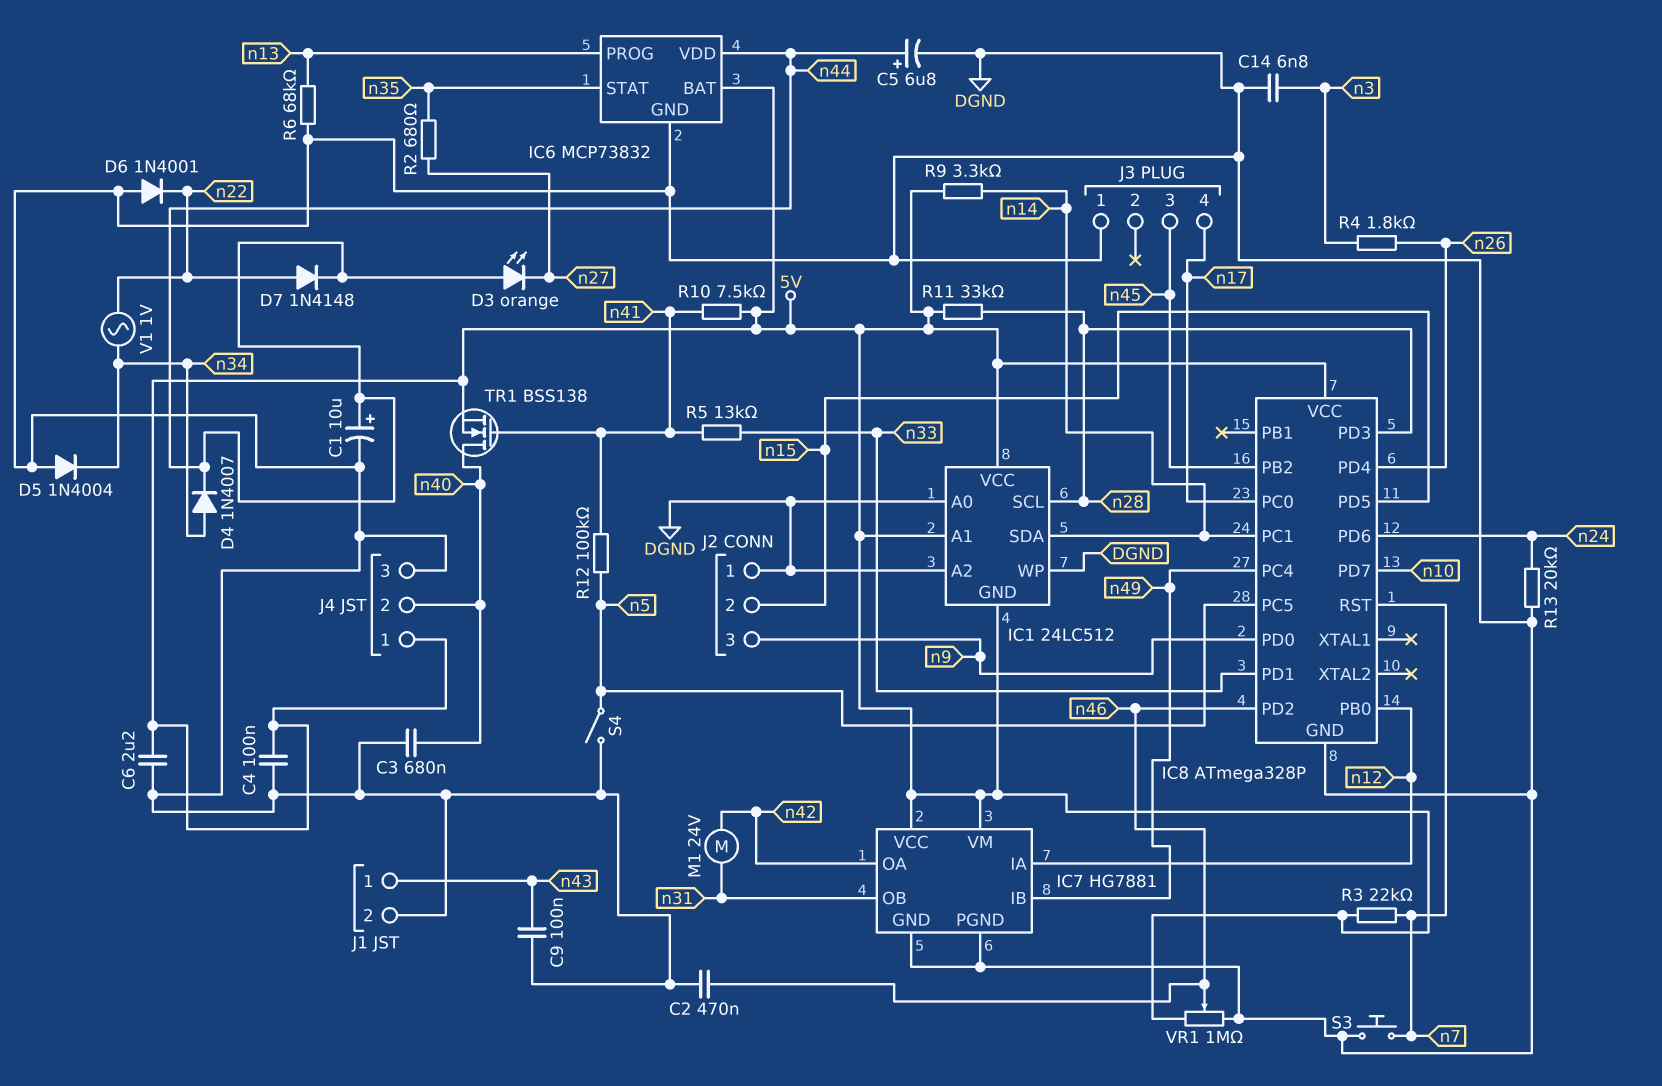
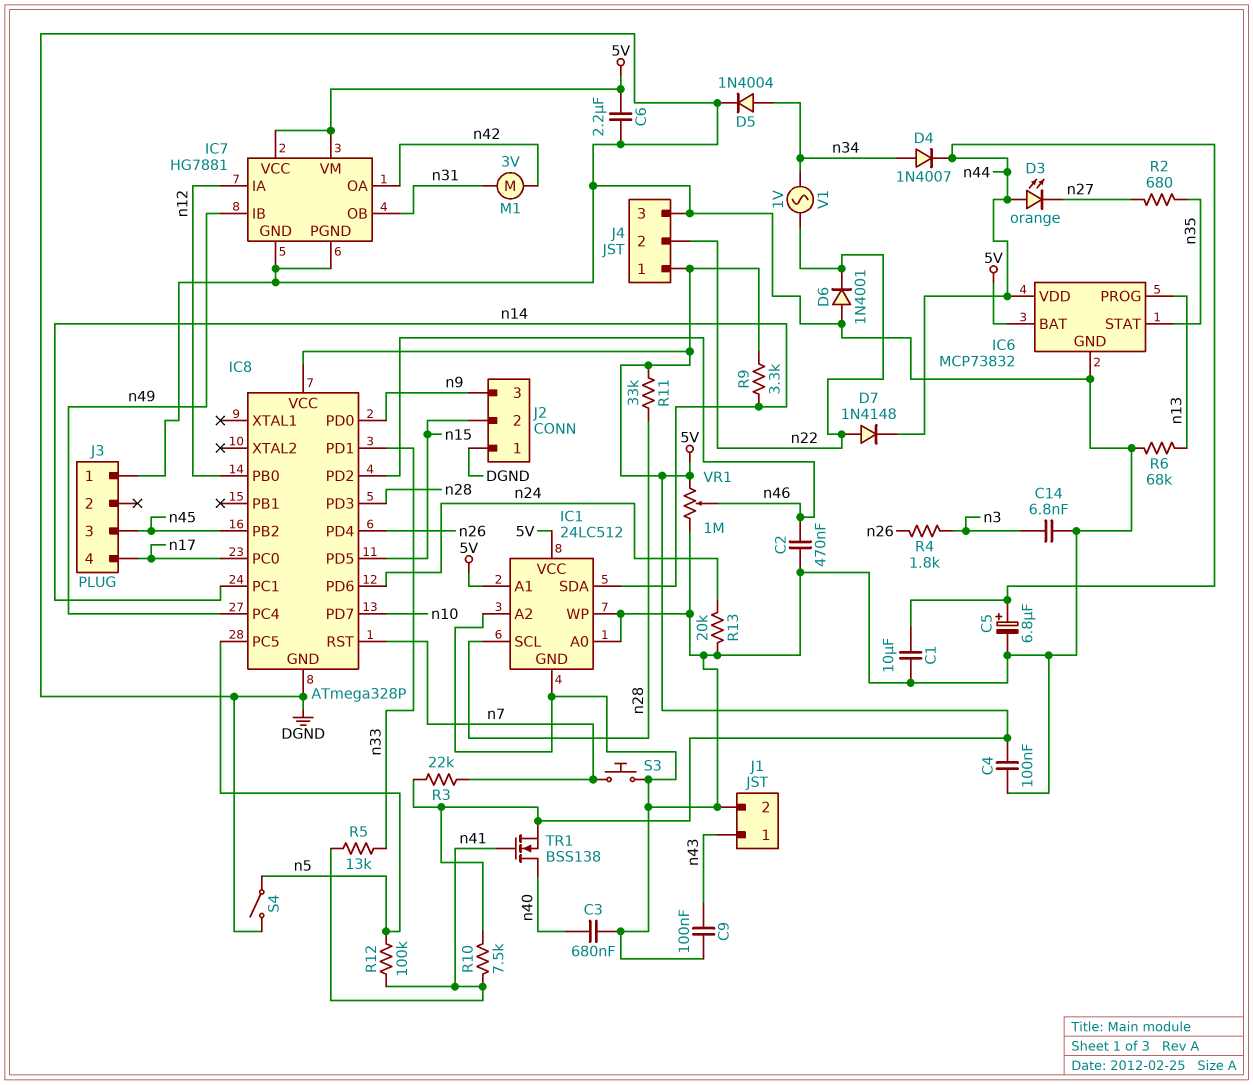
C1: 10uF (plus n44, minus DGND) -> 10uF (DGND, n44)
D5: diode 1N4004 (A DGND, K n34) -> diode 1N4004 (A n34, K DGND)
IC1 pin GND: 5V -> DGND
J4 pin 2: n40 -> n22
M1: motor 24V (n31, n42) -> motor 3V (n31, n42)

